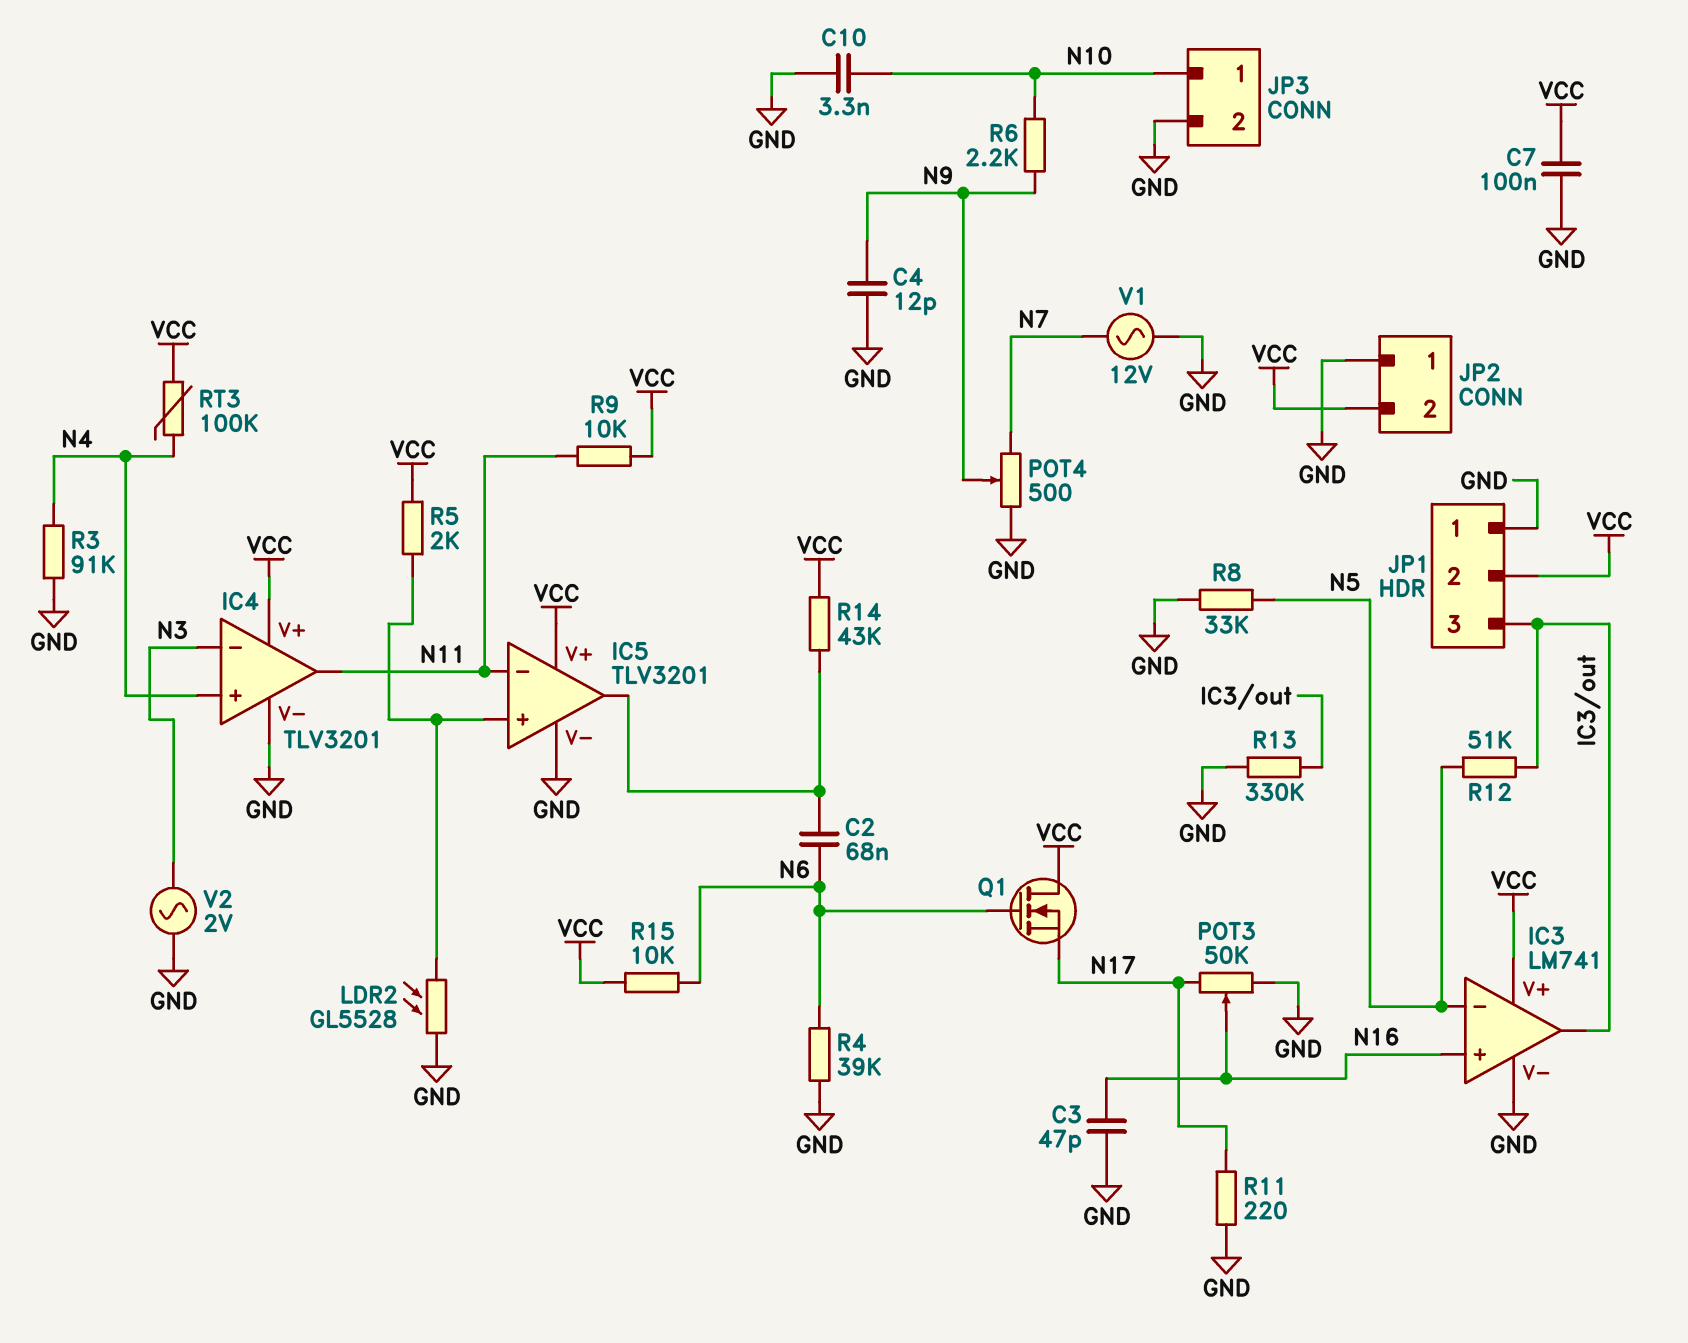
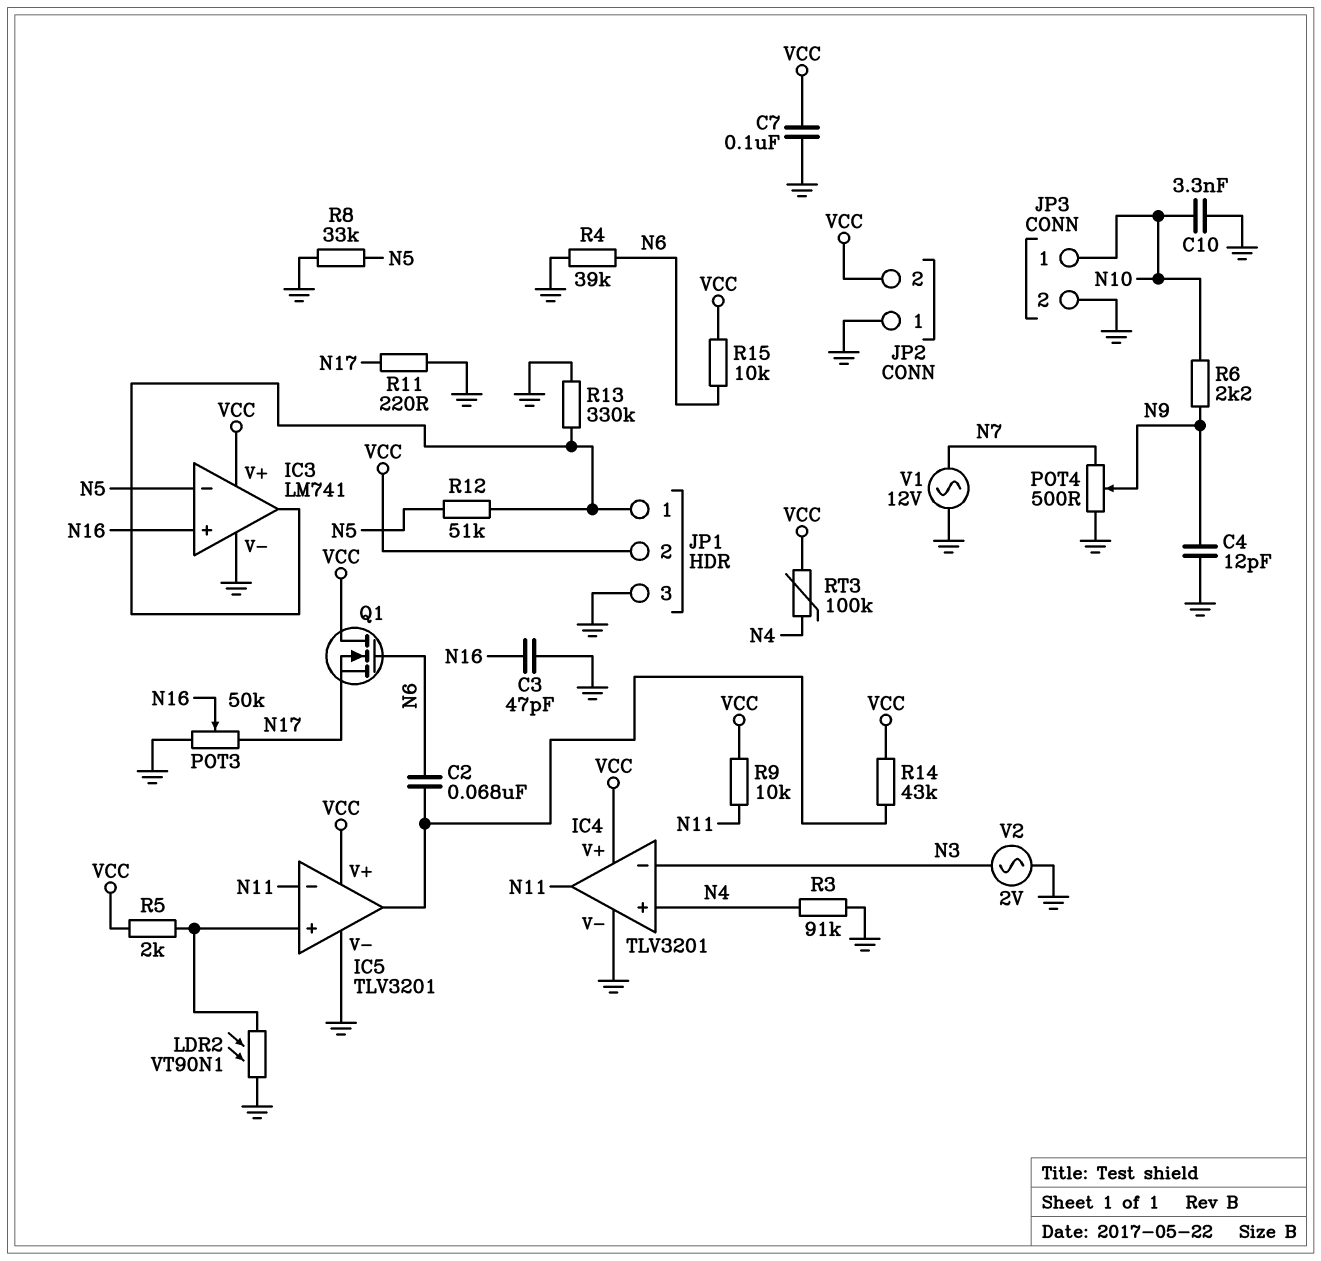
JP1 pin 1: GND -> IC3/out
JP1 pin 3: IC3/out -> GND
LDR2: GL5528 (GND, IC5/in+) -> VT90N1 (GND, IC5/in+)

